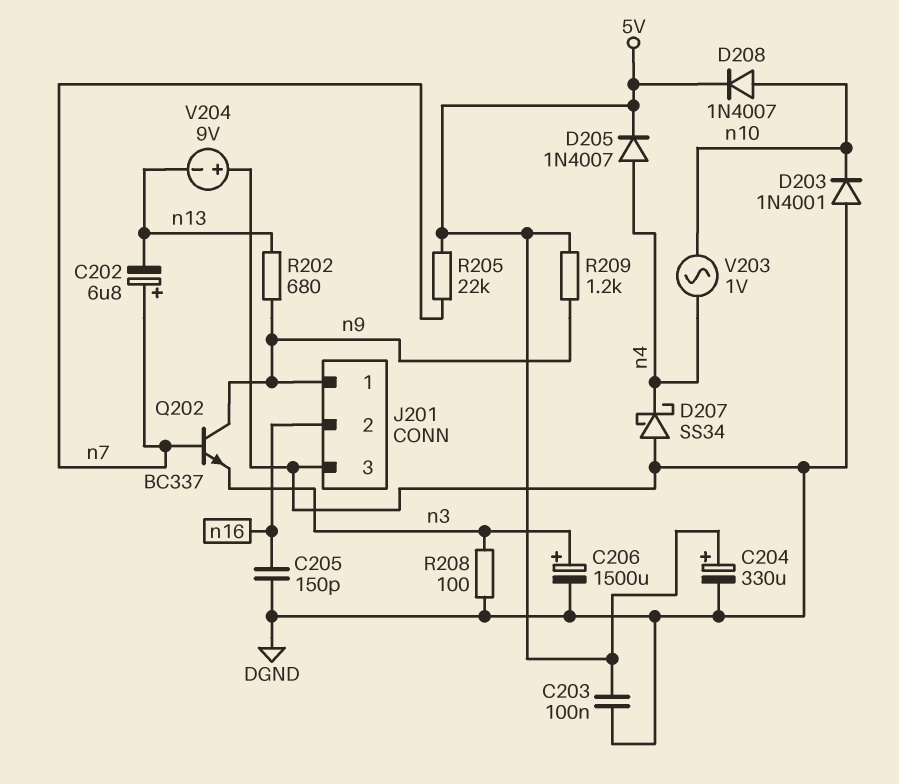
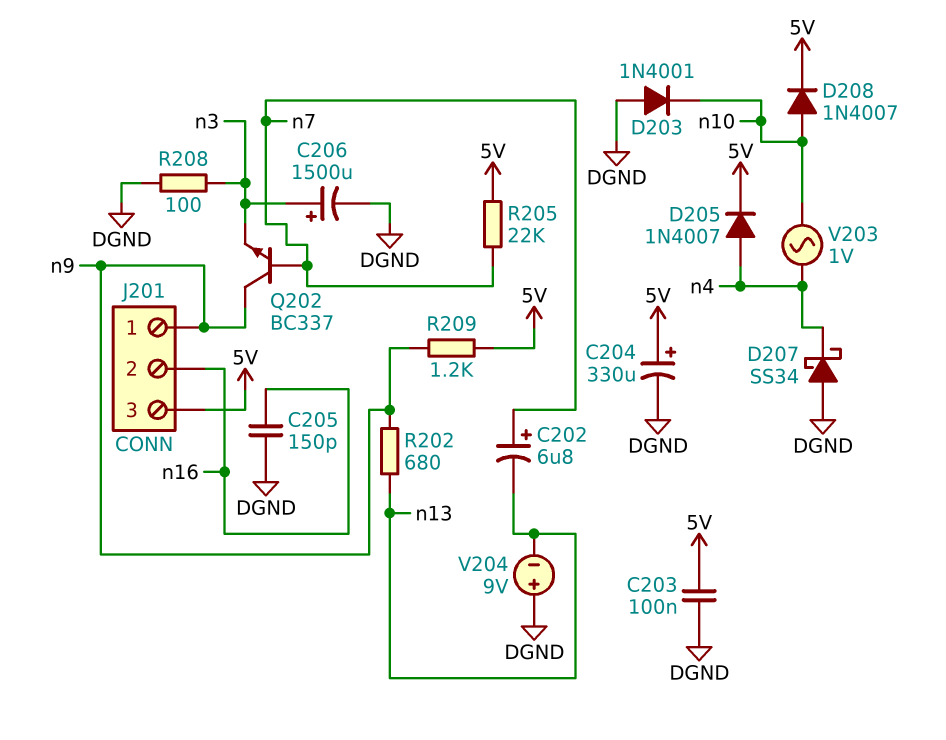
J201 pin 3: DGND -> 5V

